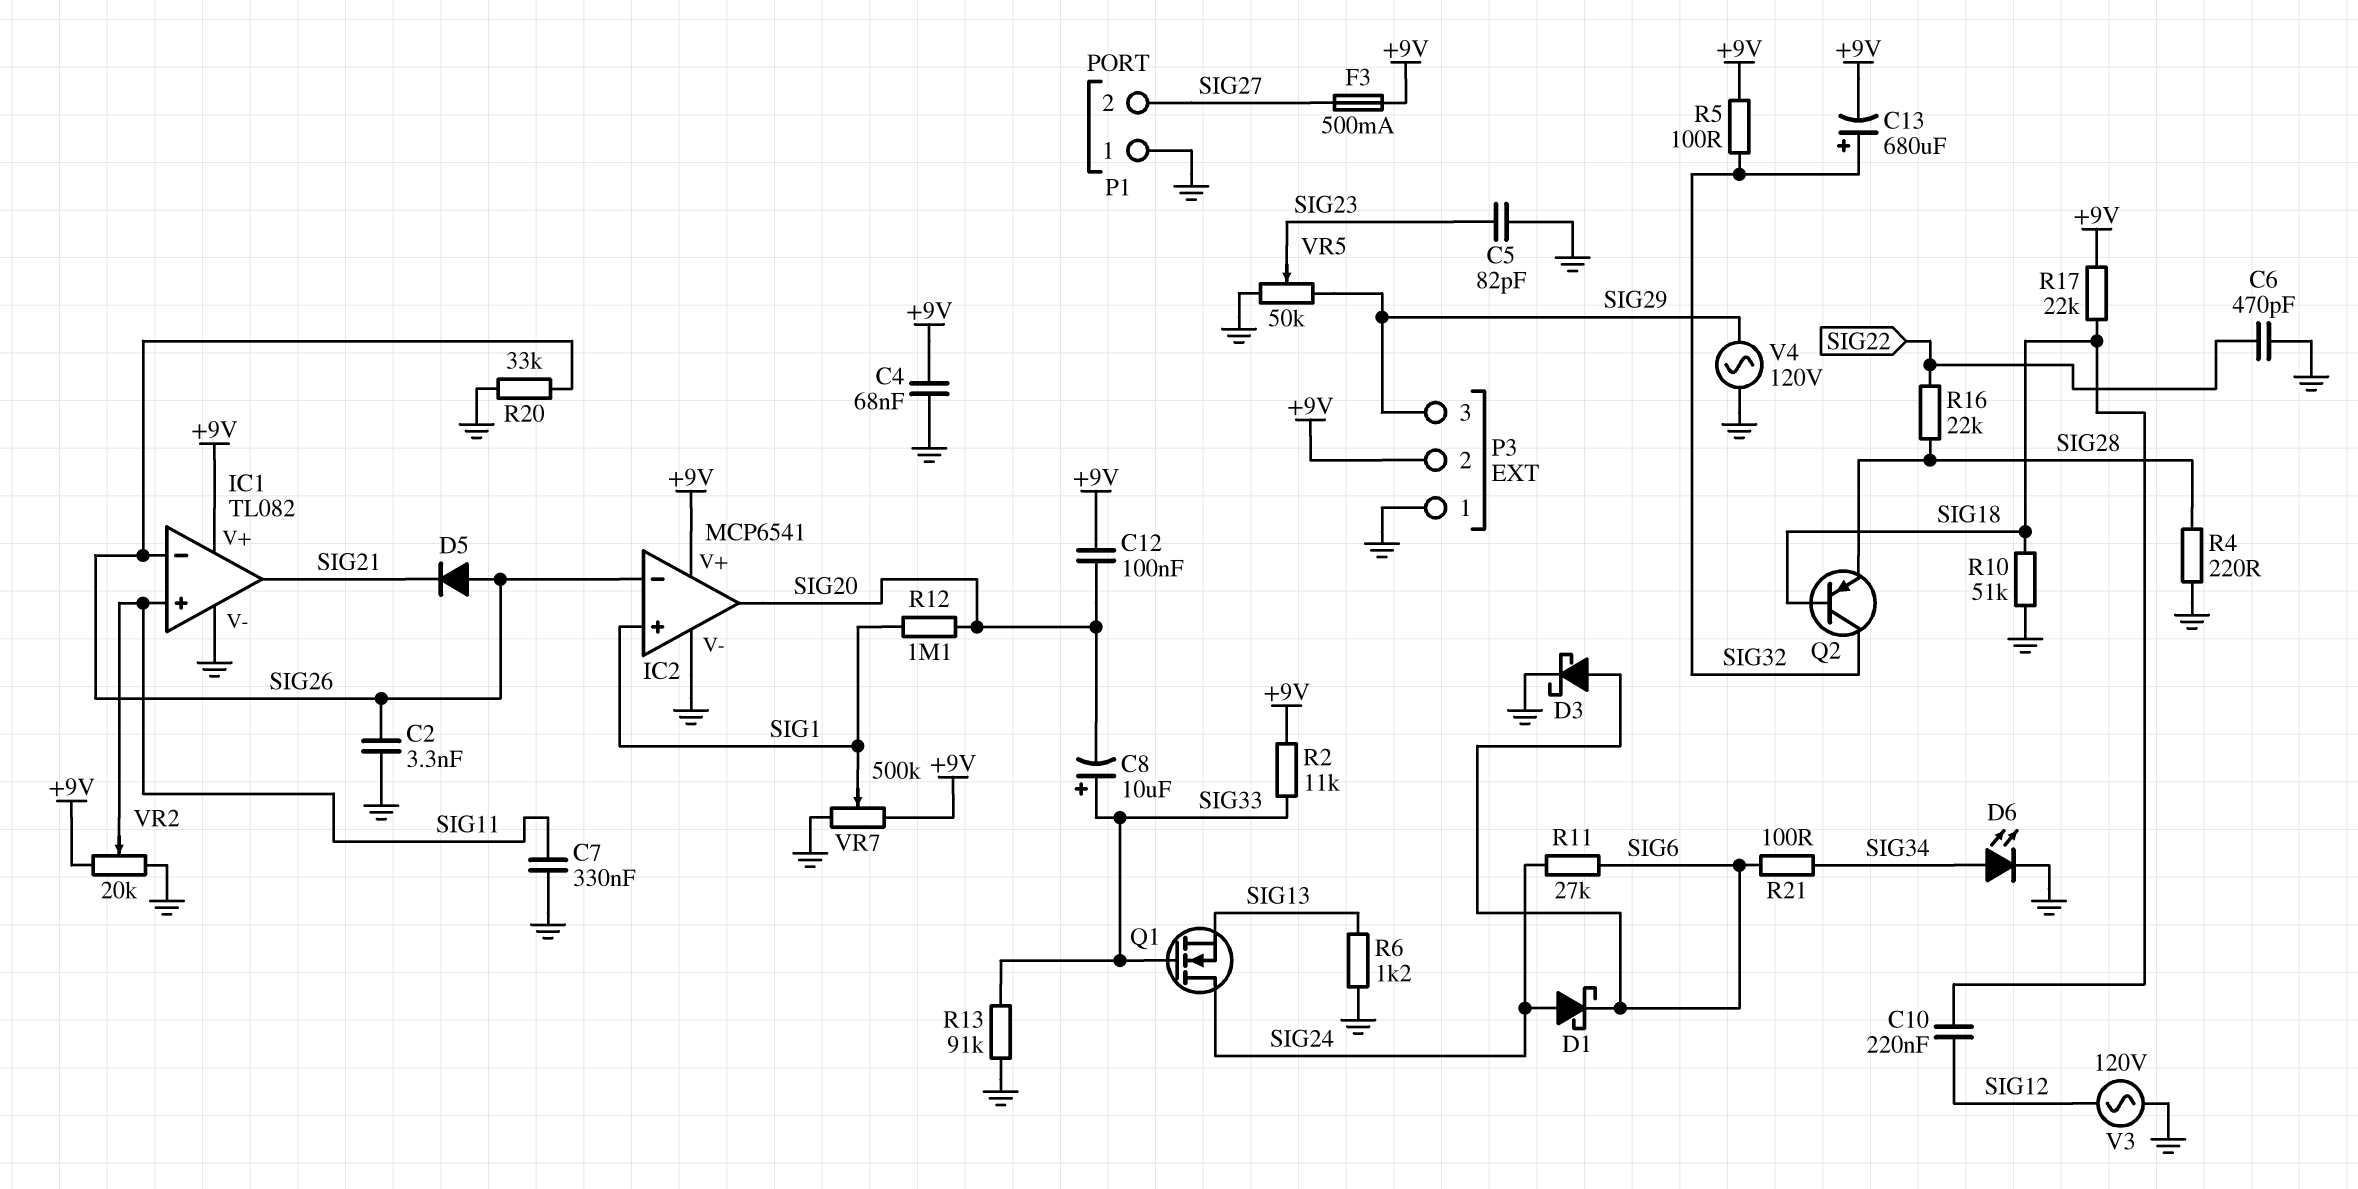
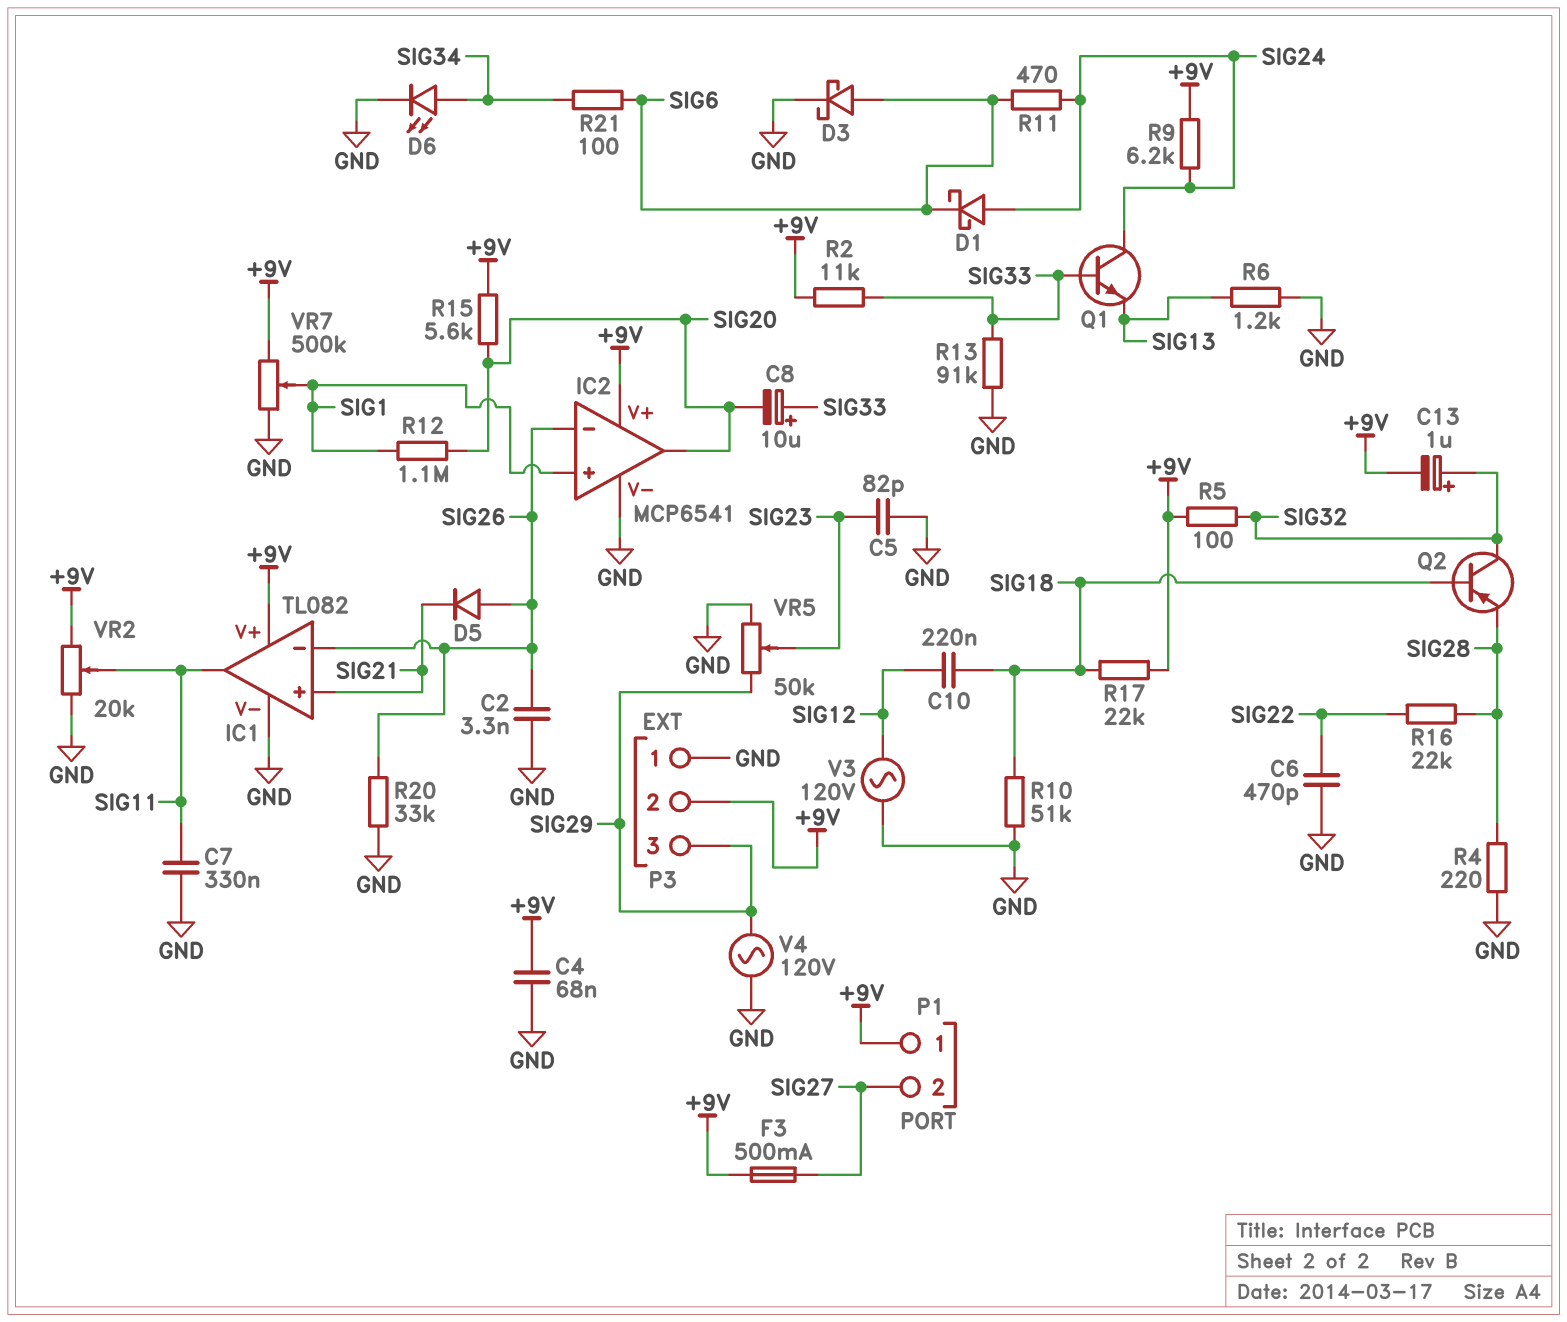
C12: 100nF (+9V, SIG20) -> none
C13: 680uF (plus SIG32, minus +9V) -> 1uF (plus SIG32, minus +9V)
IC1 pin in+: SIG11 -> SIG21
IC1 pin out: SIG21 -> SIG11
P1 pin 1: GND -> +9V
Q1: NMOS (G SIG33, D SIG24, S SIG13) -> NPN (B SIG33, C SIG24, E SIG13)
R9: none -> 6.2k (+9V, SIG24)
R11: 27k (SIG6, SIG24) -> 470 (SIG6, SIG24)
R15: none -> 5.6k (+9V, SIG20)

